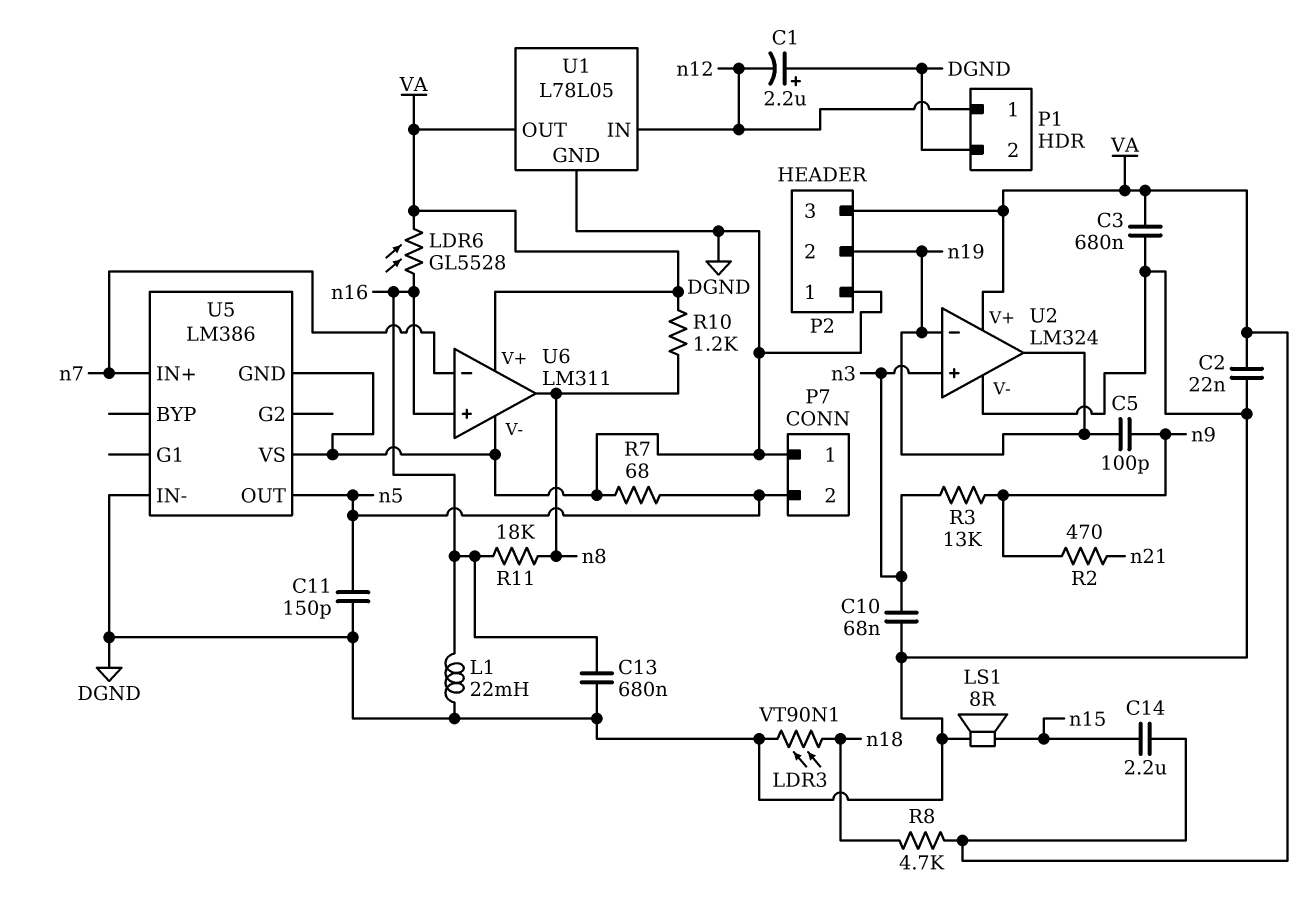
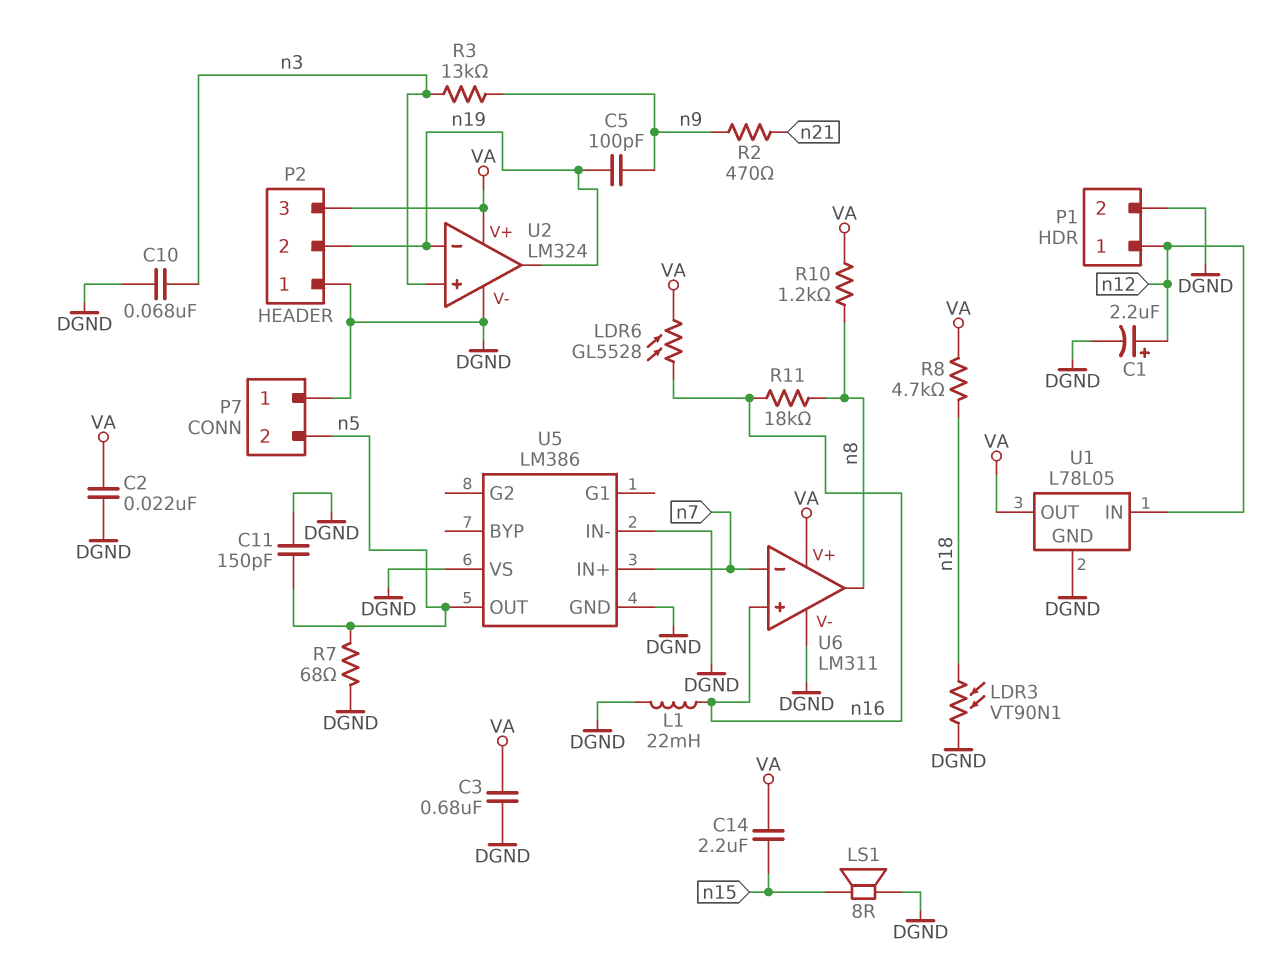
C1: 2.2uF (plus DGND, minus n12) -> 2.2uF (plus n12, minus DGND)
C13: 680nF (DGND, n16) -> none

